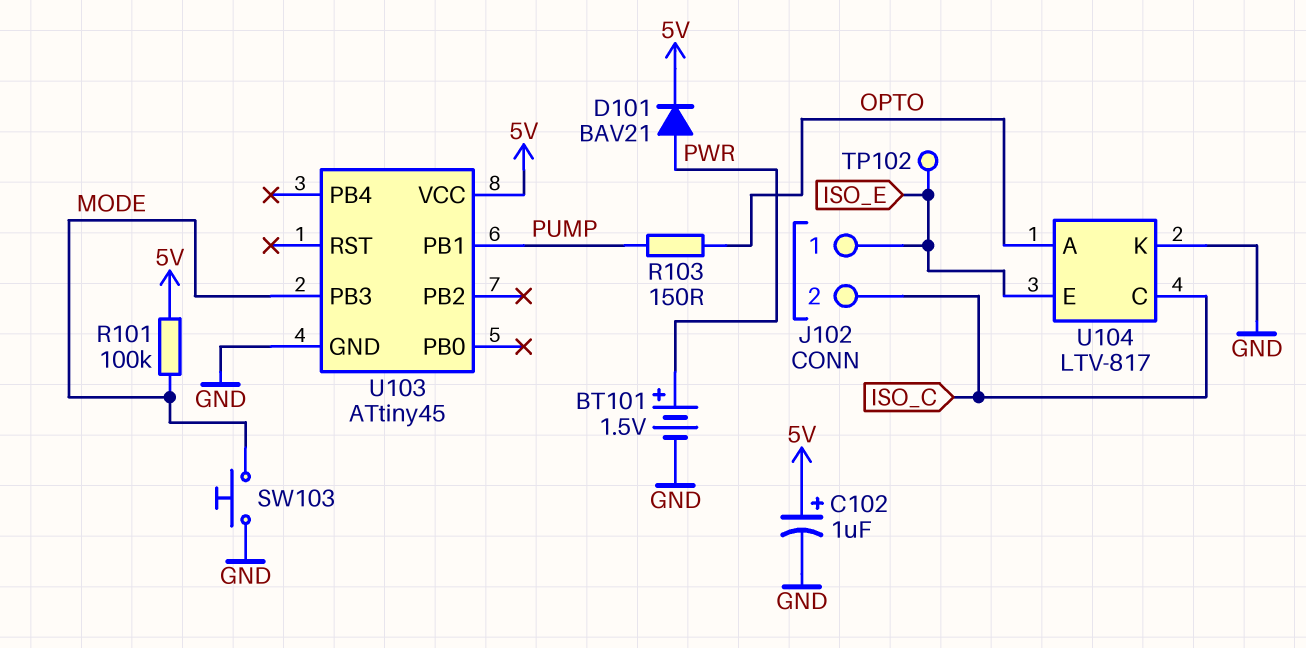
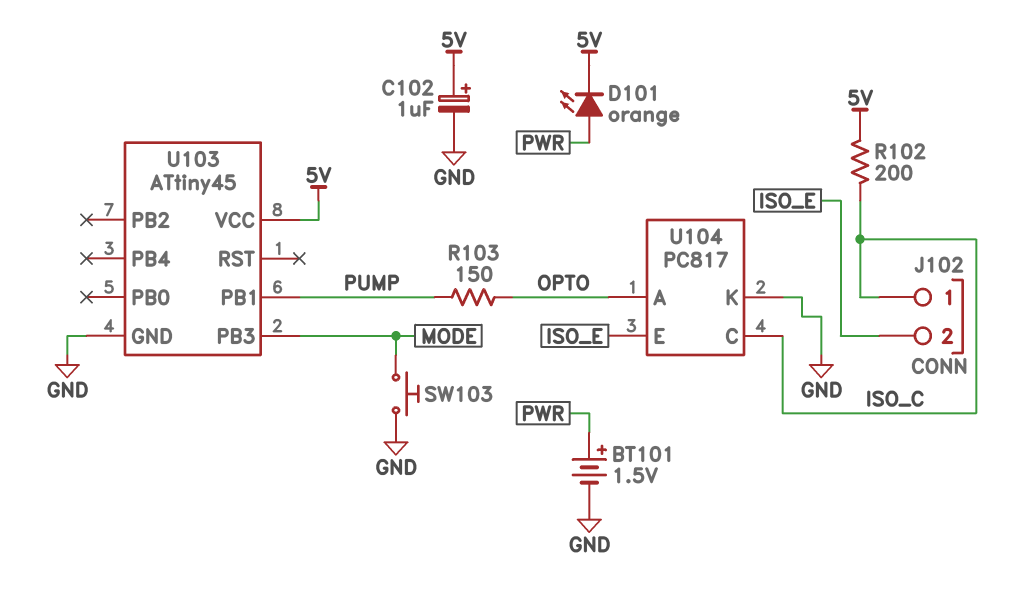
D101: diode BAV21 (A PWR, K 5V) -> LED orange (A PWR, K 5V)
J102 pin 1: ISO_E -> ISO_C
J102 pin 2: ISO_C -> ISO_E
R101: 100k (5V, MODE) -> none
R102: none -> 200 (5V, ISO_C)
TP102: test point (ISO_E) -> none
U104: LTV-817 -> PC817

